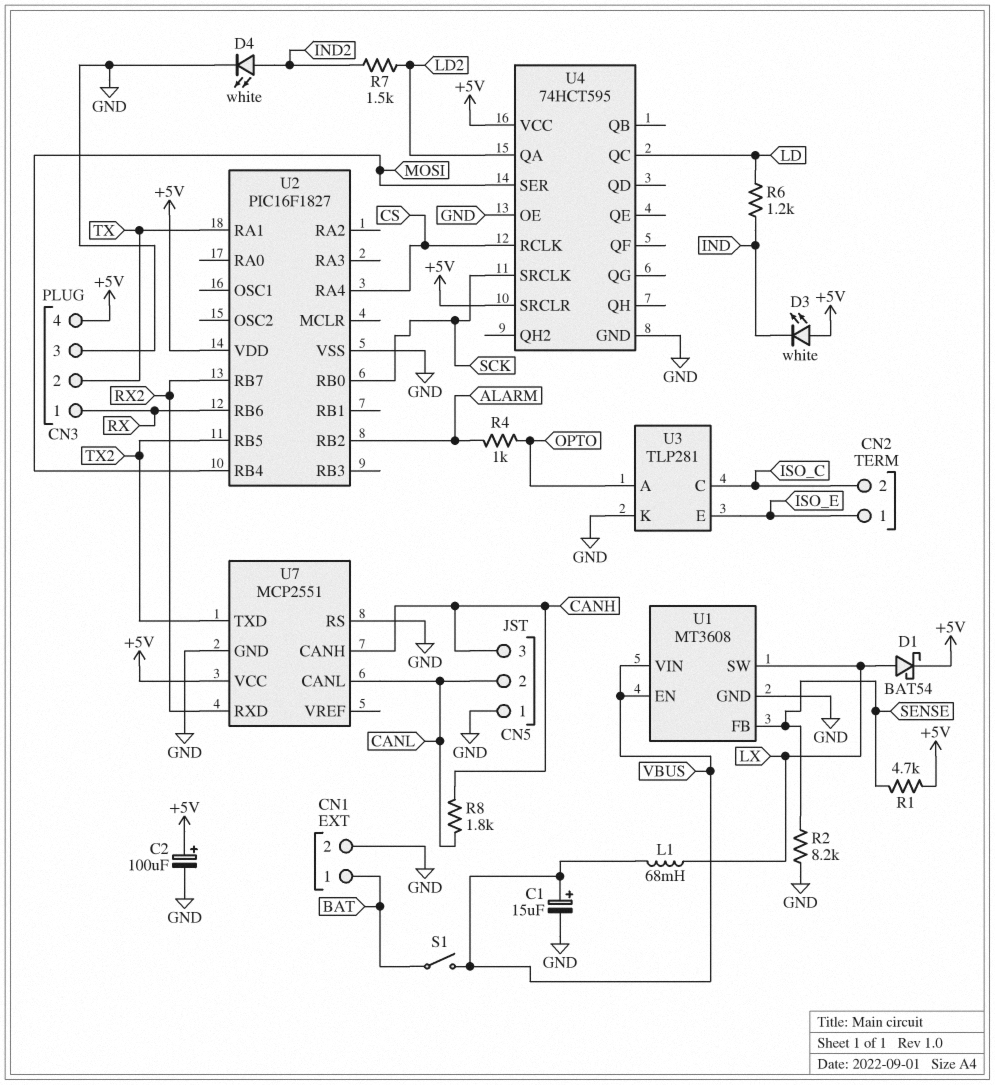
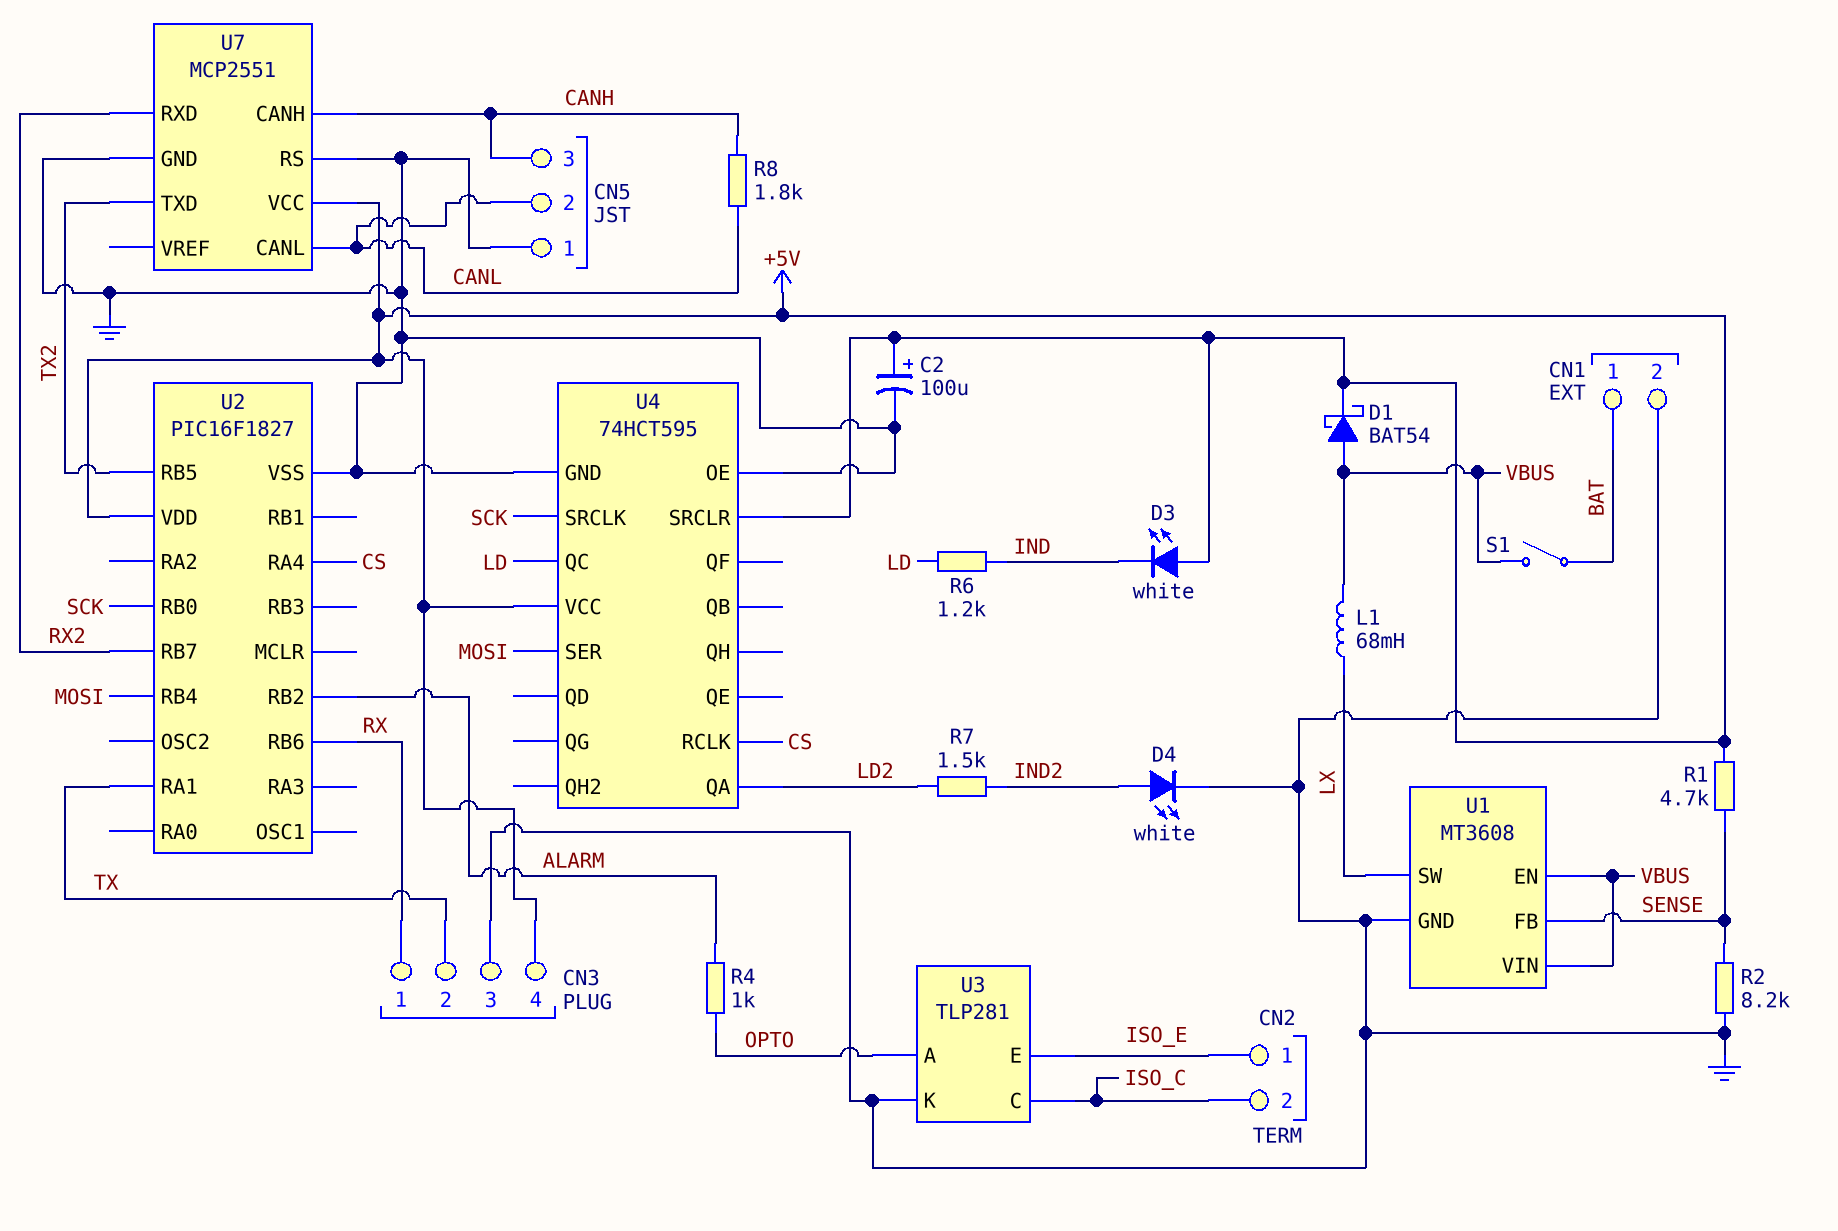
C1: 15uF (plus VBUS, minus GND) -> none
D1: schottky BAT54 (A LX, K +5V) -> schottky BAT54 (A VBUS, K +5V)

